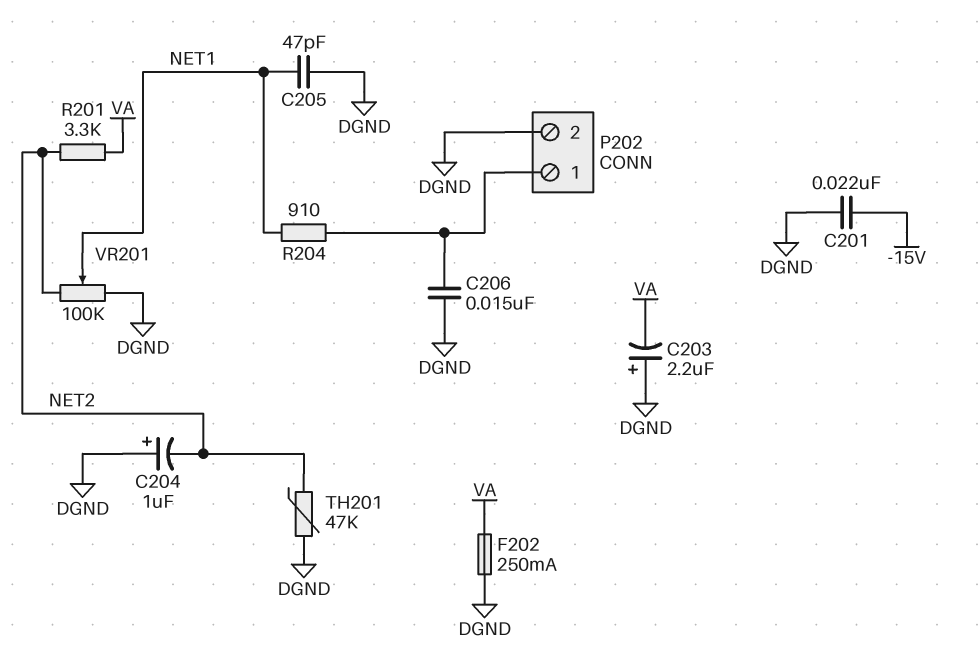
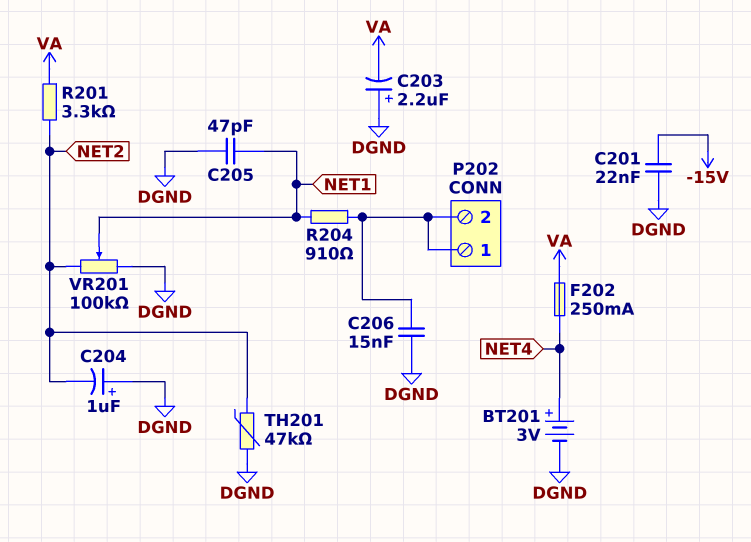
BT201: none -> 3V (plus NET4, minus DGND)
F202: 250mA (DGND, VA) -> 250mA (NET4, VA)
P202 pin 2: DGND -> P202/1

